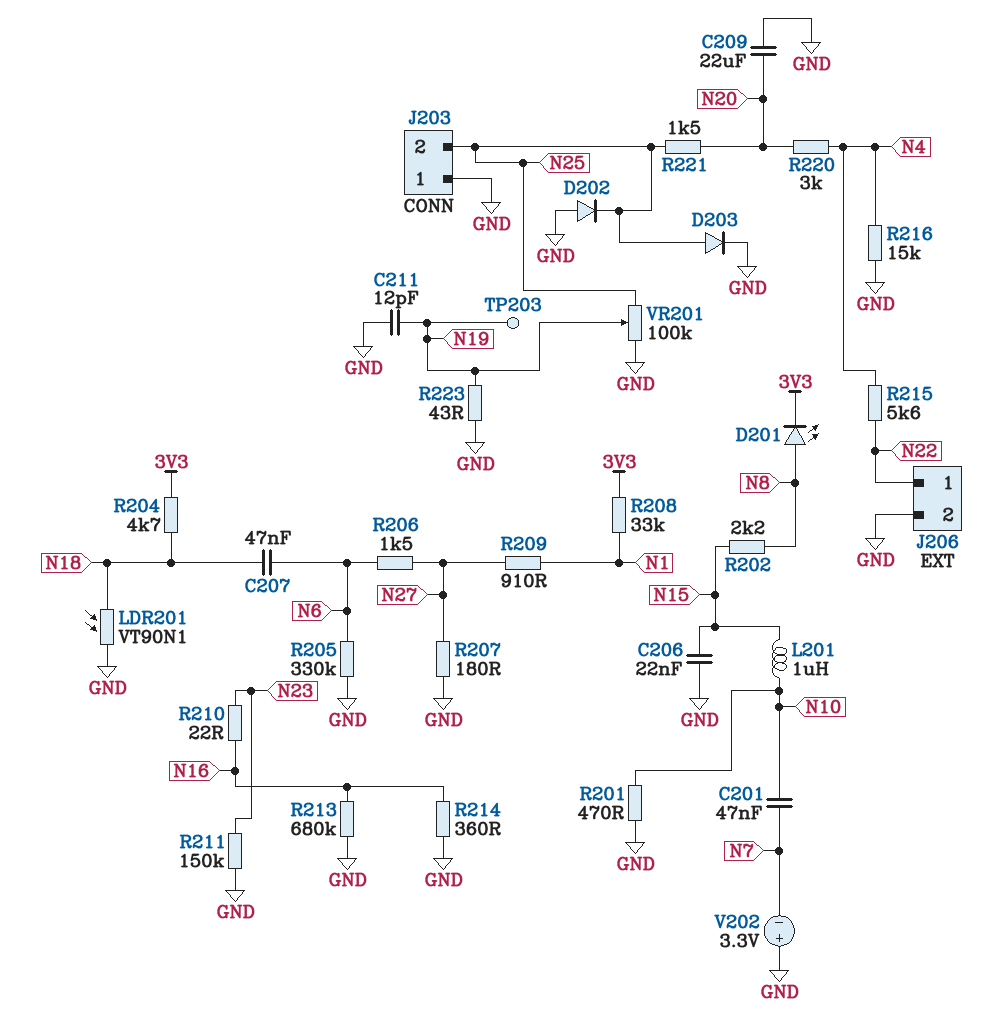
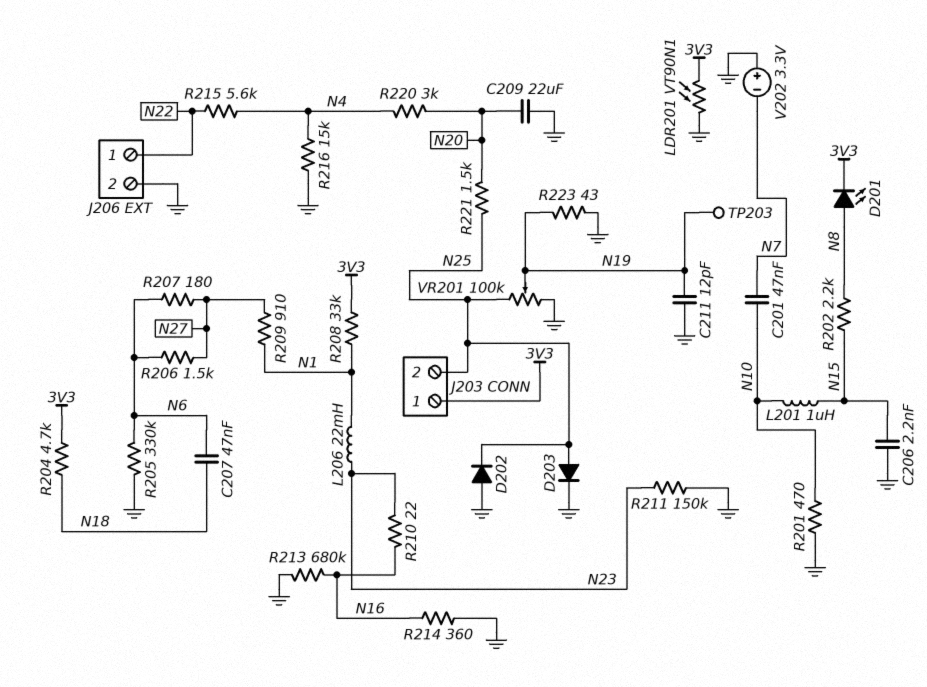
C206: 22nF (GND, N15) -> 2.2nF (GND, N15)
J203 pin 1: GND -> 3V3
L206: none -> 22mH (N1, N23)
LDR201: VT90N1 (GND, N18) -> VT90N1 (3V3, GND)
R207: 180 (GND, N27) -> 180 (N6, N27)

